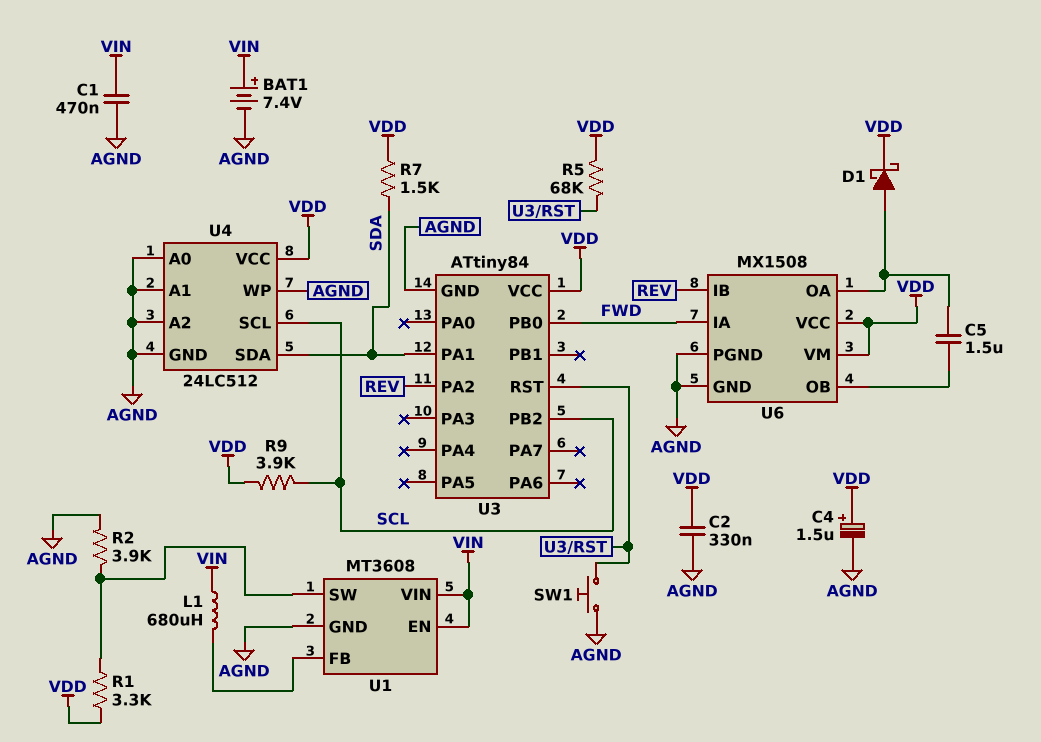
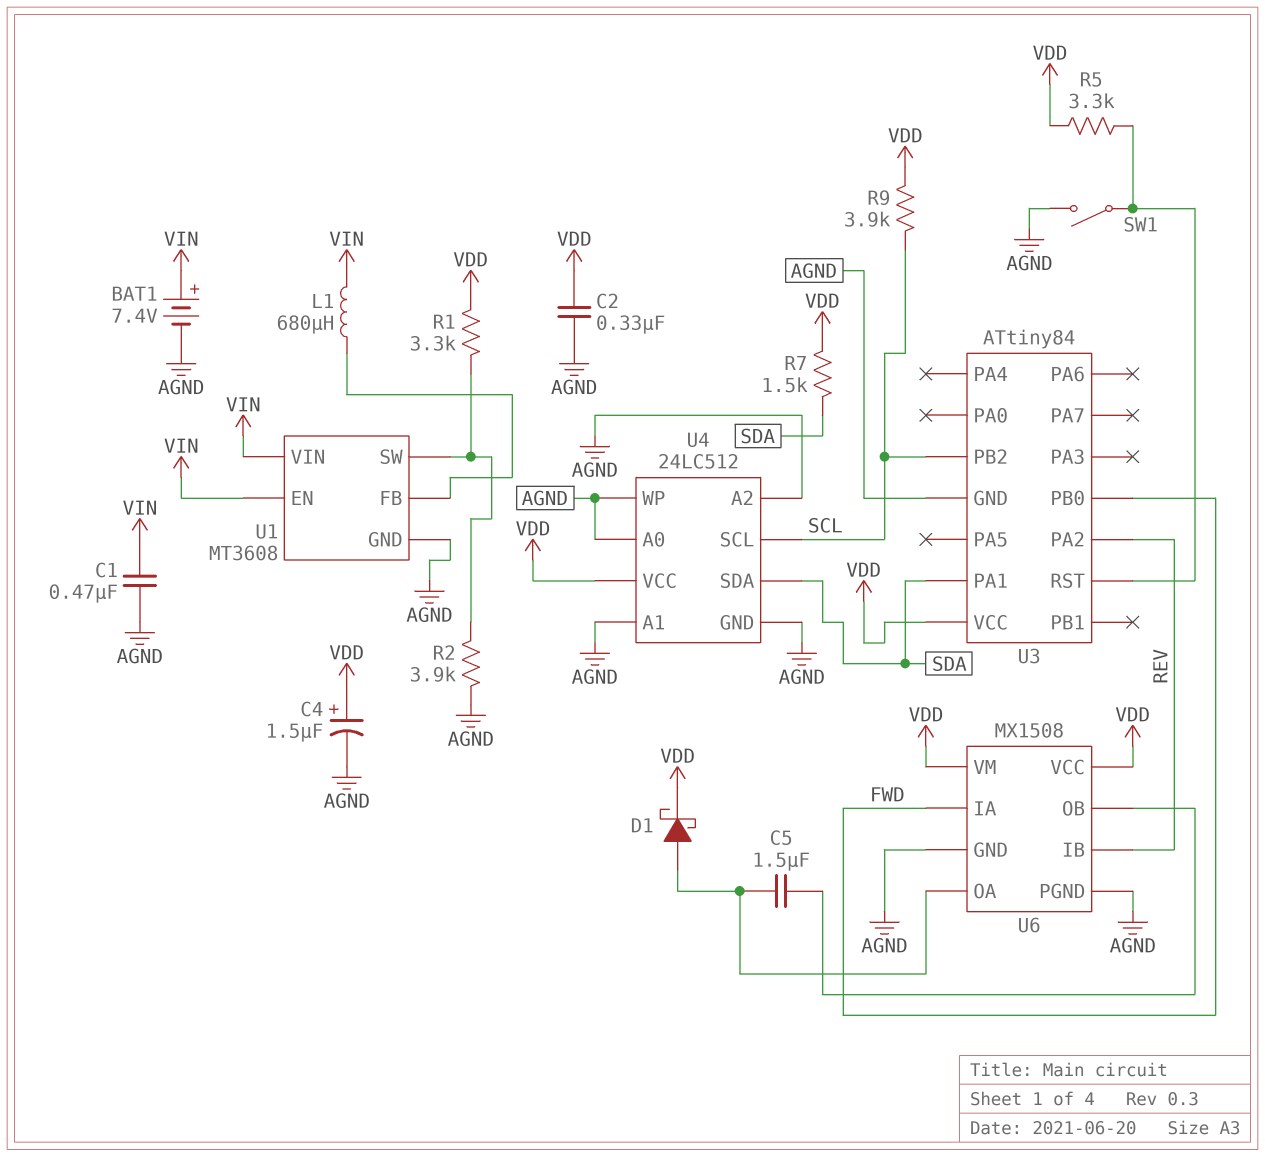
R5: 68k (U3/RST, VDD) -> 3.3k (U3/RST, VDD)
SW1: button (AGND, U3/RST) -> switch (AGND, U3/RST)

